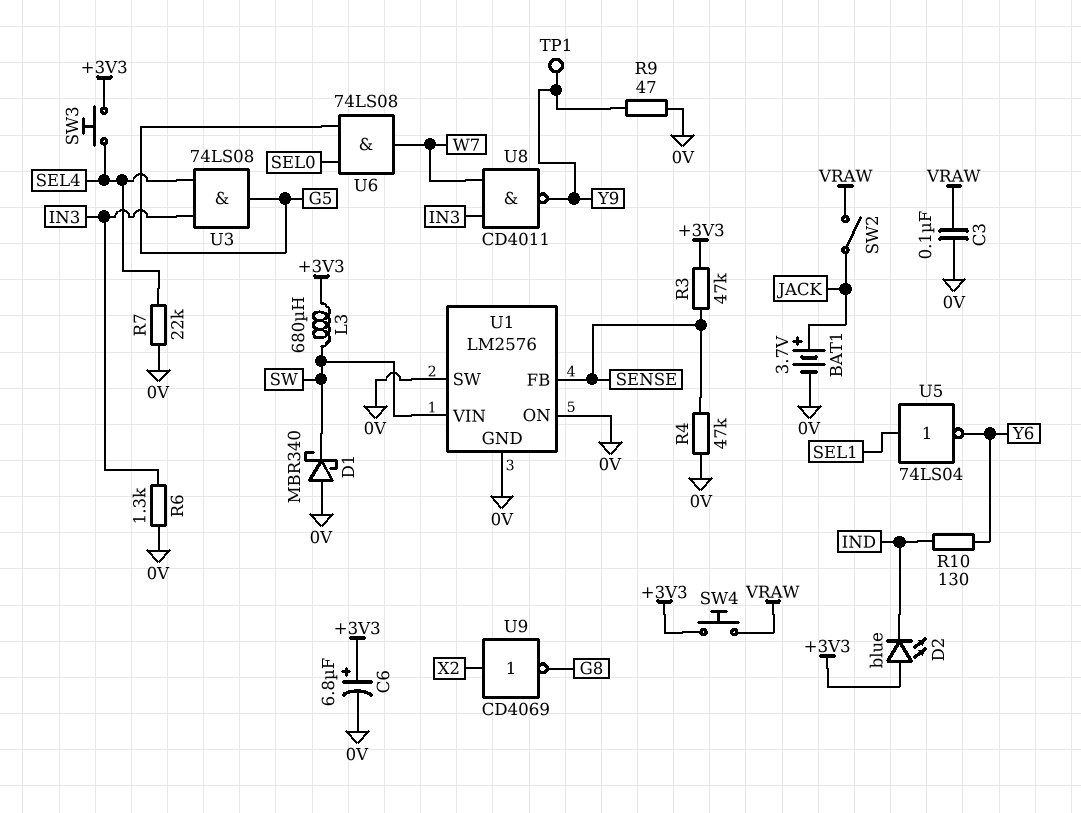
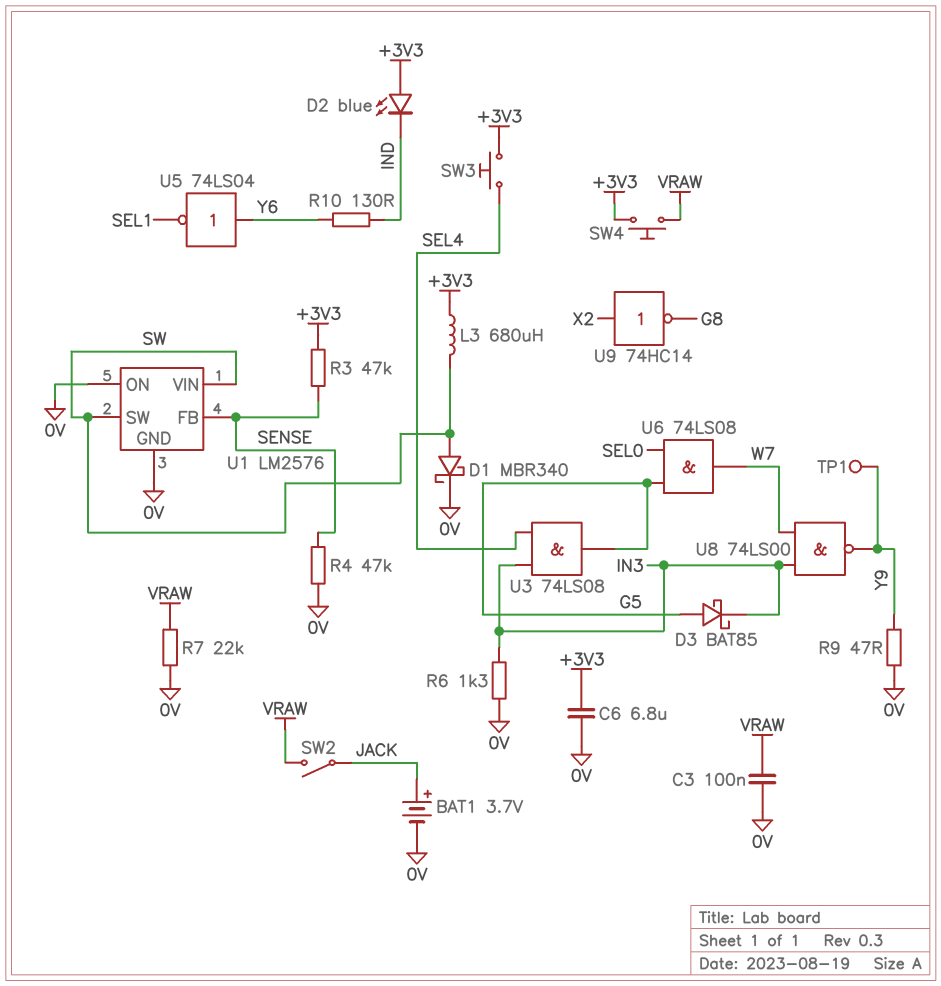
C6: 6.8uF (plus +3V3, minus 0V) -> 6.8uF (+3V3, 0V)
D1: schottky MBR340 (A 0V, K SW) -> schottky MBR340 (A SW, K 0V)
D3: none -> schottky BAT85 (A G5, K IN3)
R7: 22k (0V, SEL4) -> 22k (0V, VRAW)
U1 pin SW: 0V -> SW
U5: NOT 74LS04 (in SEL1, out Y6) -> NOT 74LS04 (in Y6, out SEL1)
U8: NAND CD4011 (in IN3, in W7, out Y9) -> NAND 74LS00 (in IN3, in W7, out Y9)
U9: NOT CD4069 (in X2, out G8) -> NOT 74HC14 (in X2, out G8)

